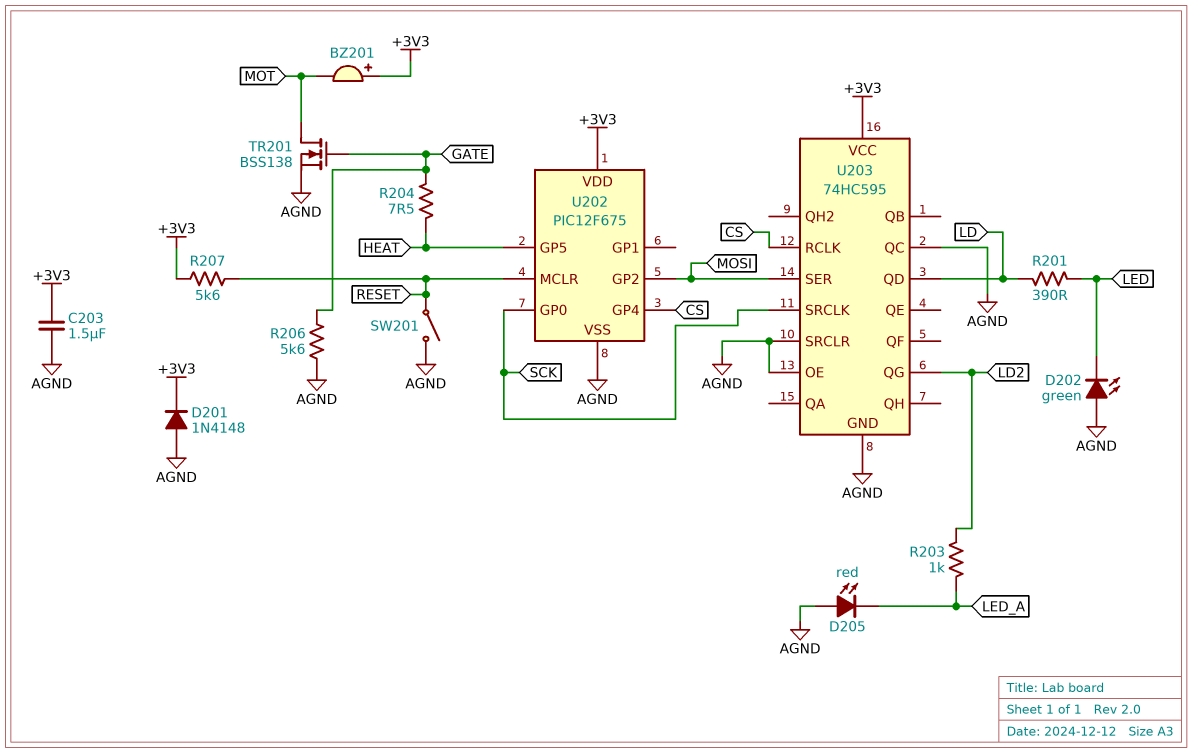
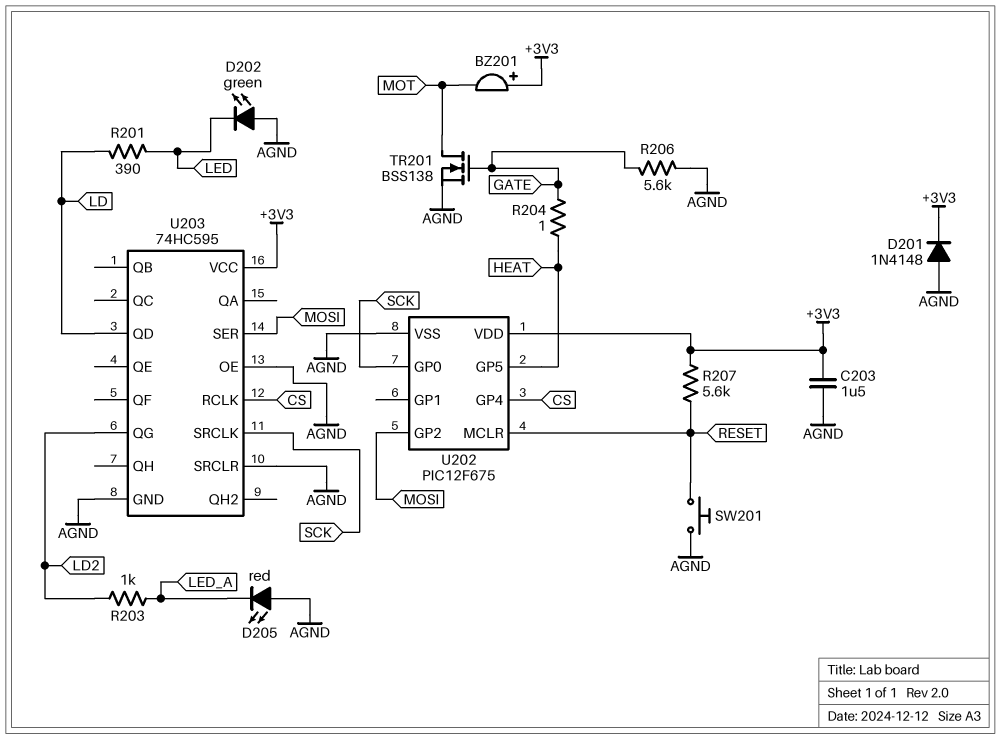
R204: 7.5 (GATE, HEAT) -> 1 (GATE, HEAT)
SW201: switch (AGND, RESET) -> button (AGND, RESET)
U203 pin QC: AGND -> none

